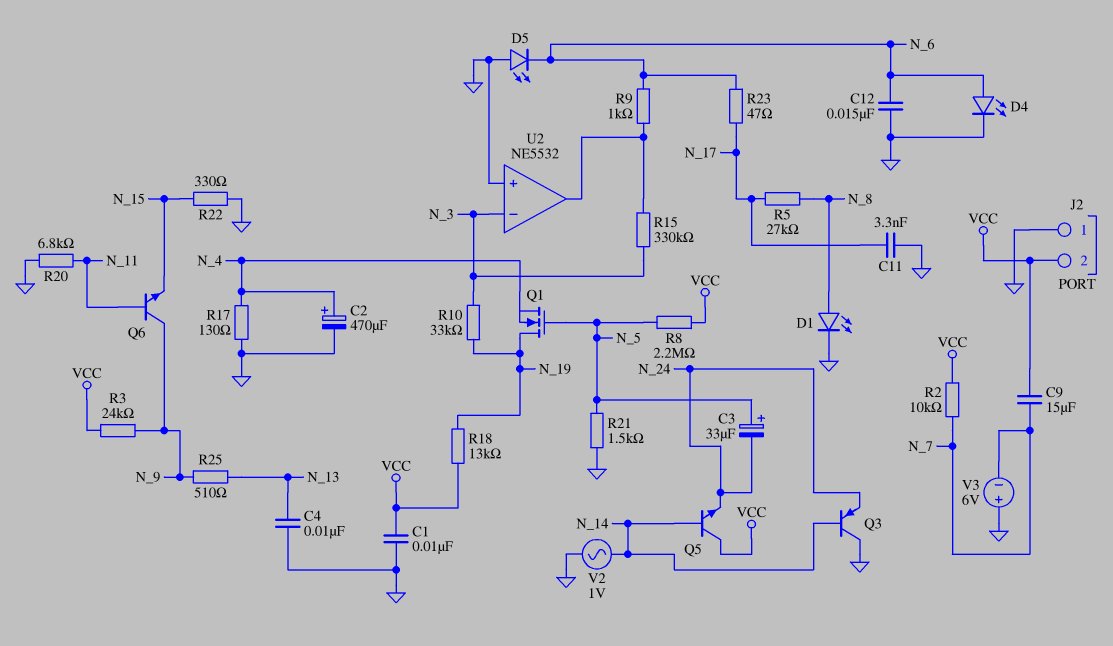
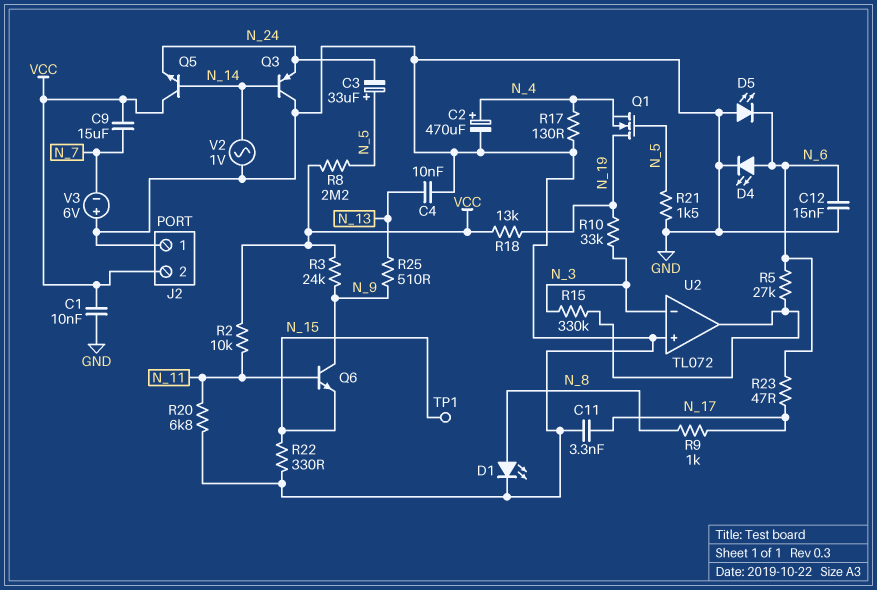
R2: 10k (N_7, VCC) -> 10k (N_11, VCC)
R5: 27k (N_8, N_17) -> 27k (N_6, U2/out)
R9: 1k (N_6, U2/out) -> 1k (N_8, N_17)
TP1: none -> test point (N_15)
U2: NE5532 -> TL072

